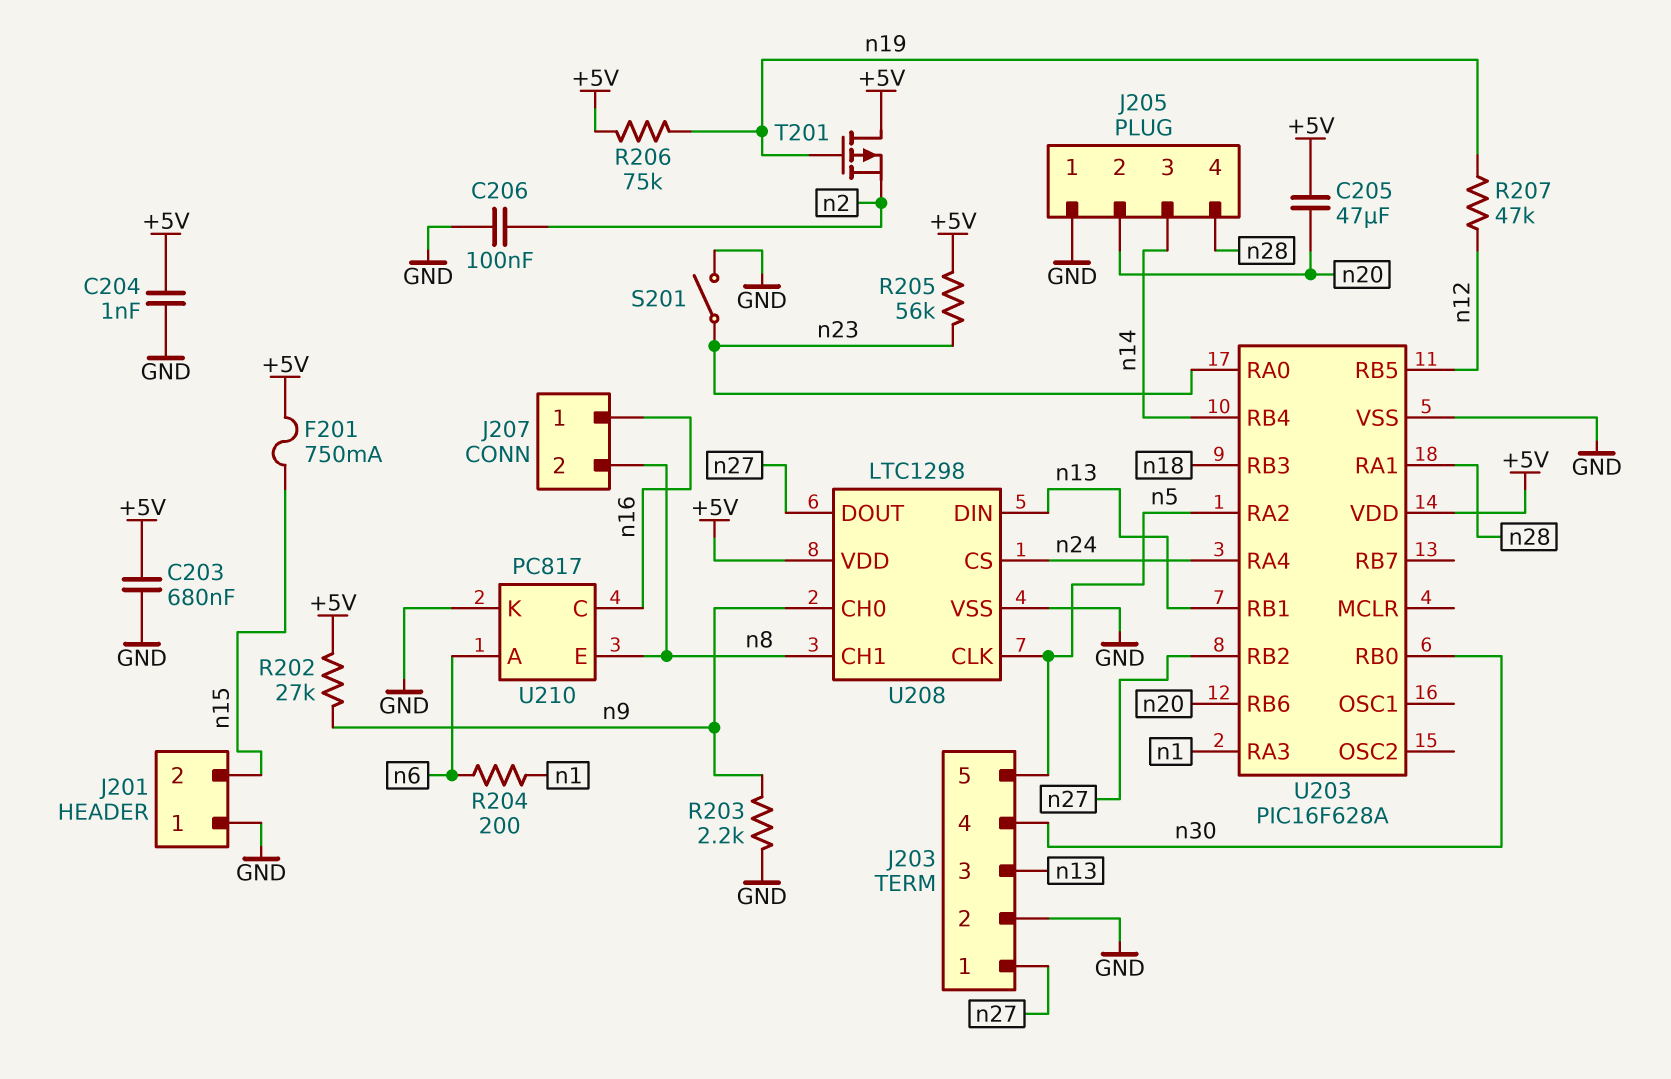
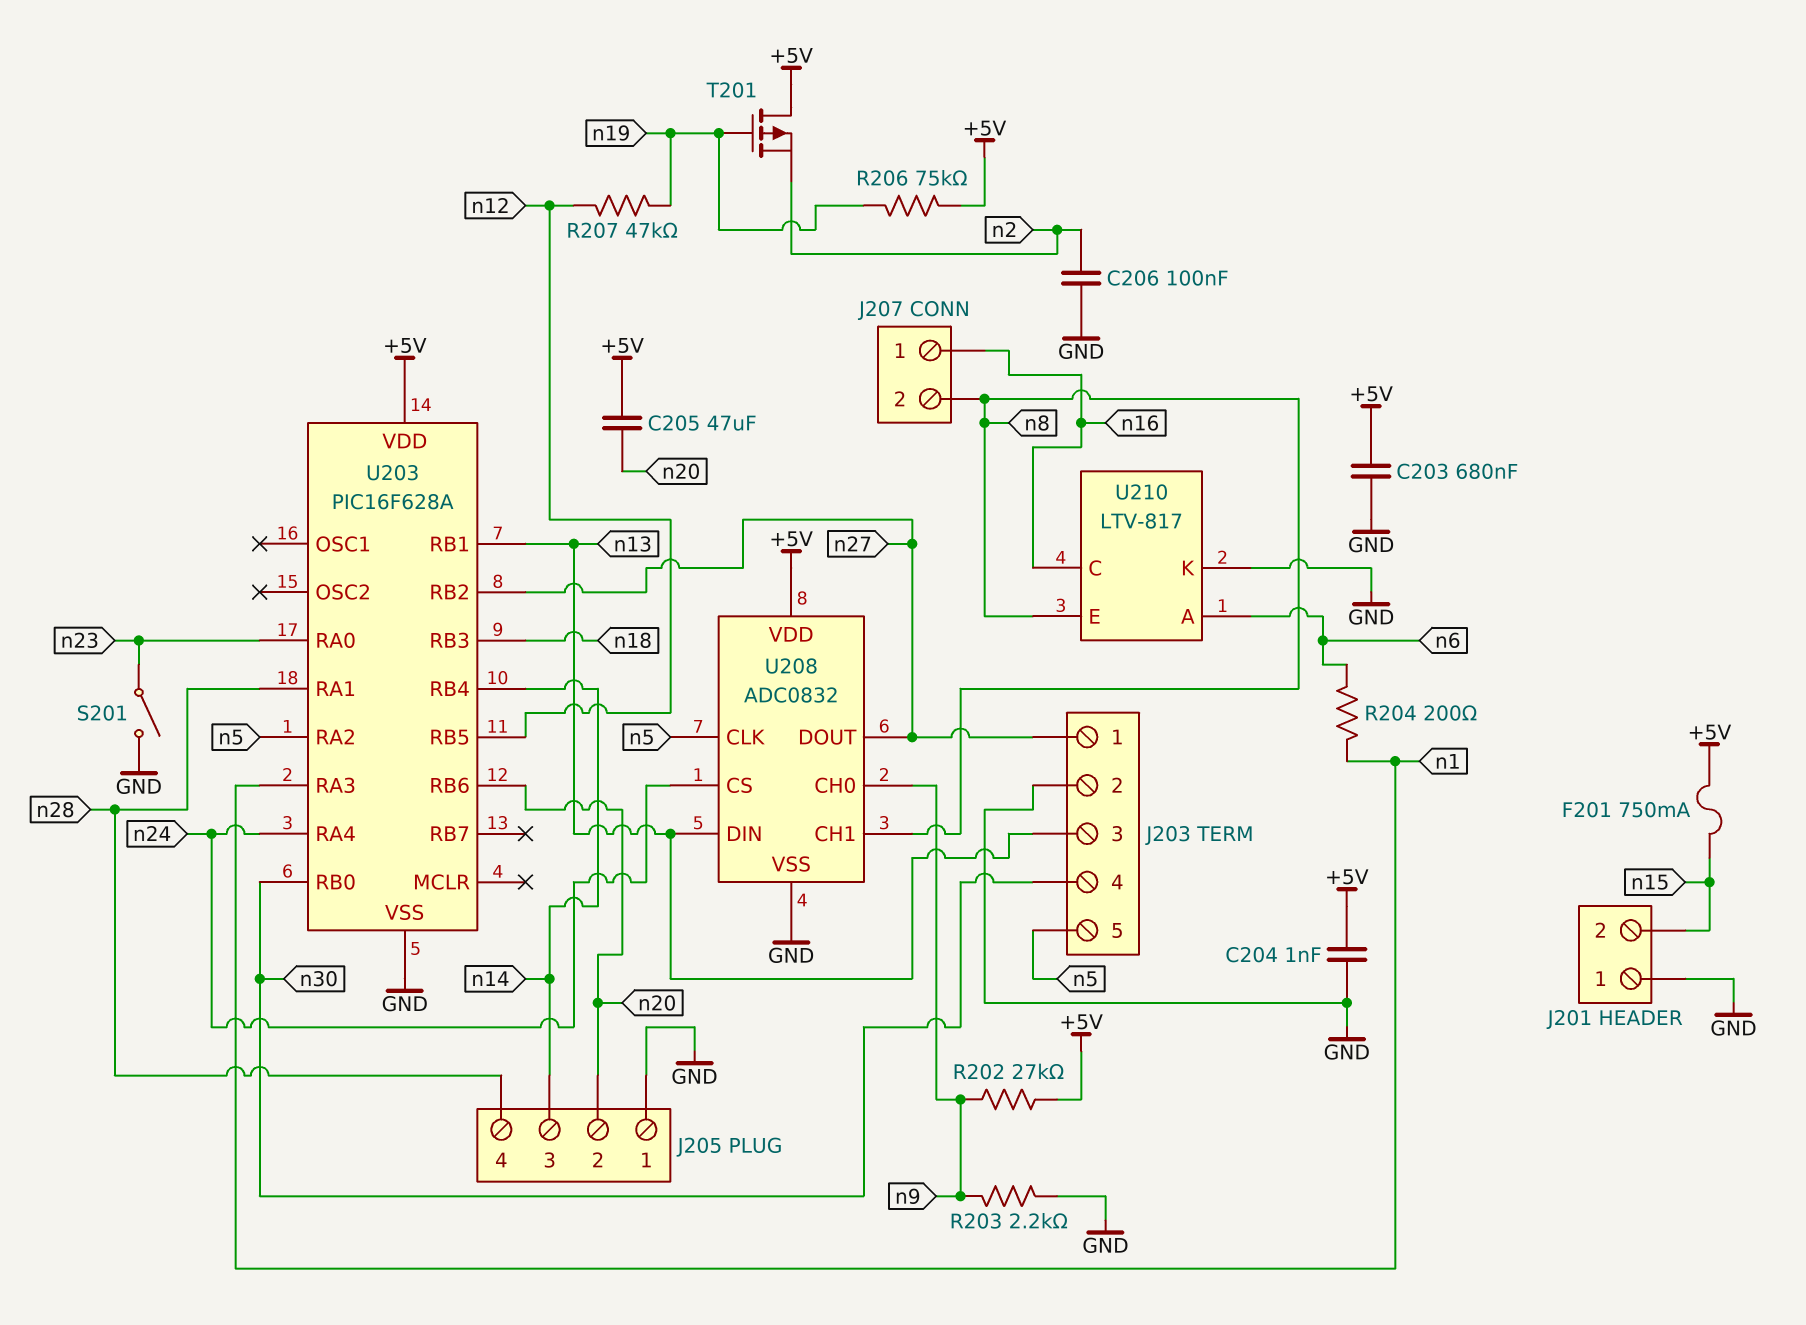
R205: 56k (+5V, n23) -> none
U208: LTC1298 -> ADC0832
U210: PC817 -> LTV-817

